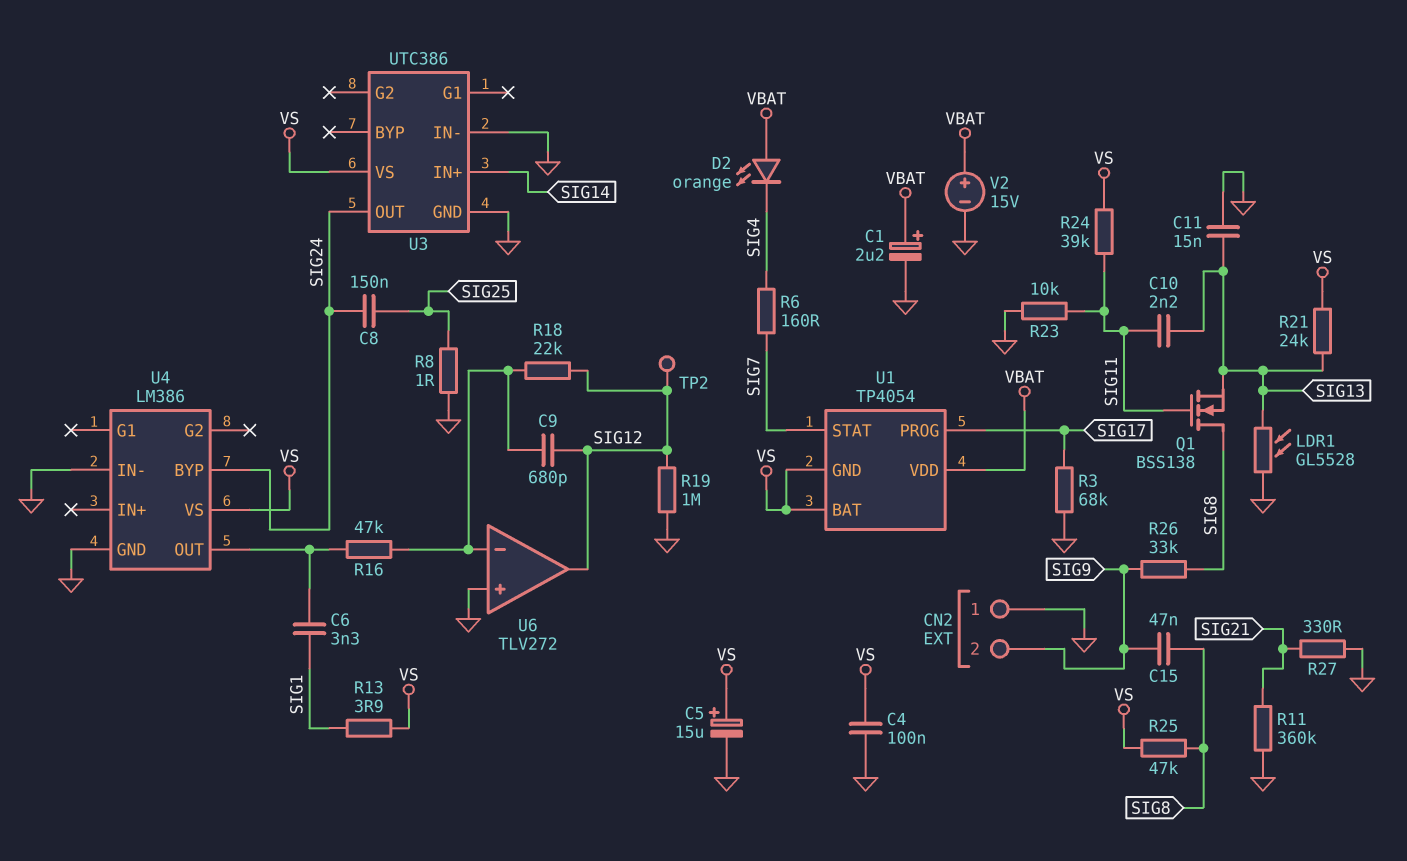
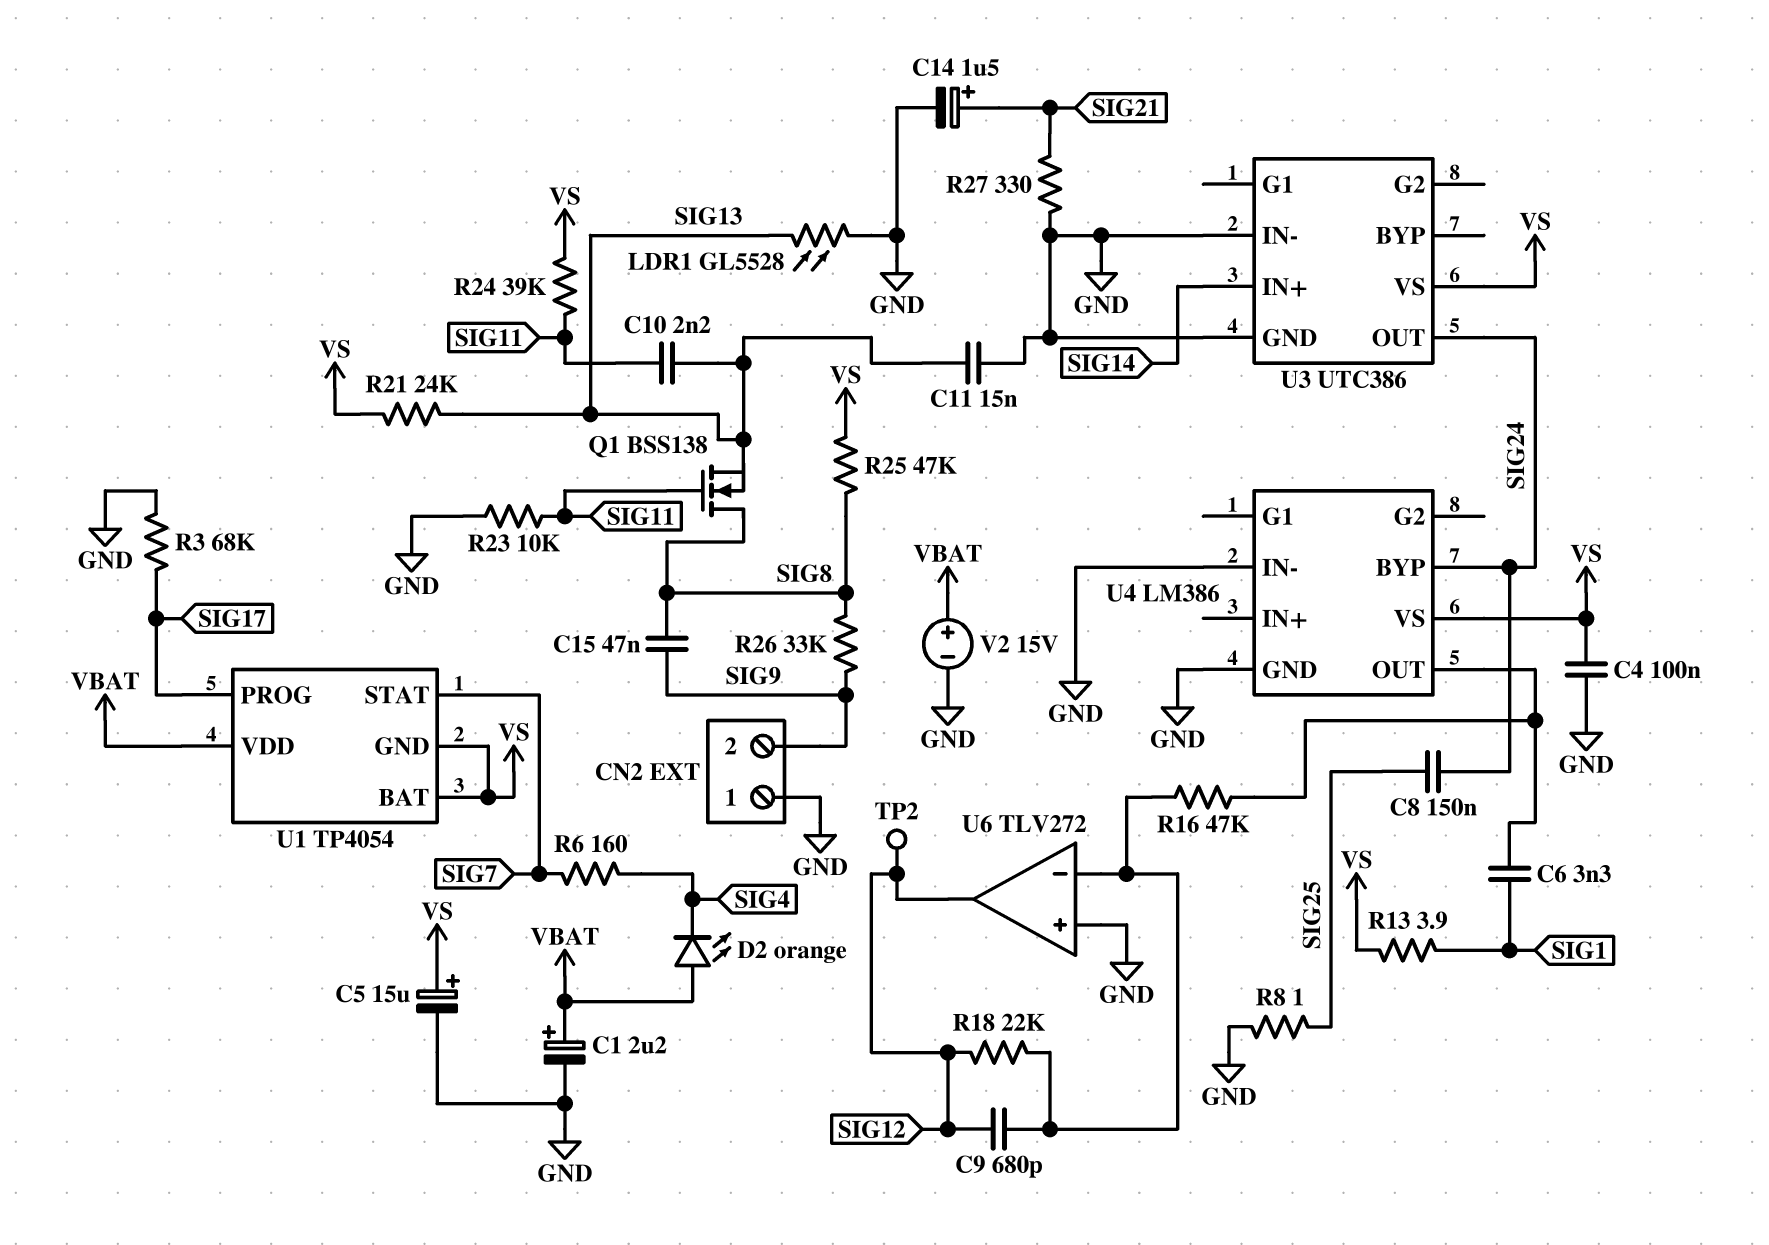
C14: none -> 1.5uF (plus SIG21, minus GND)
R11: 360k (GND, SIG21) -> none
R19: 1M (GND, SIG12) -> none

